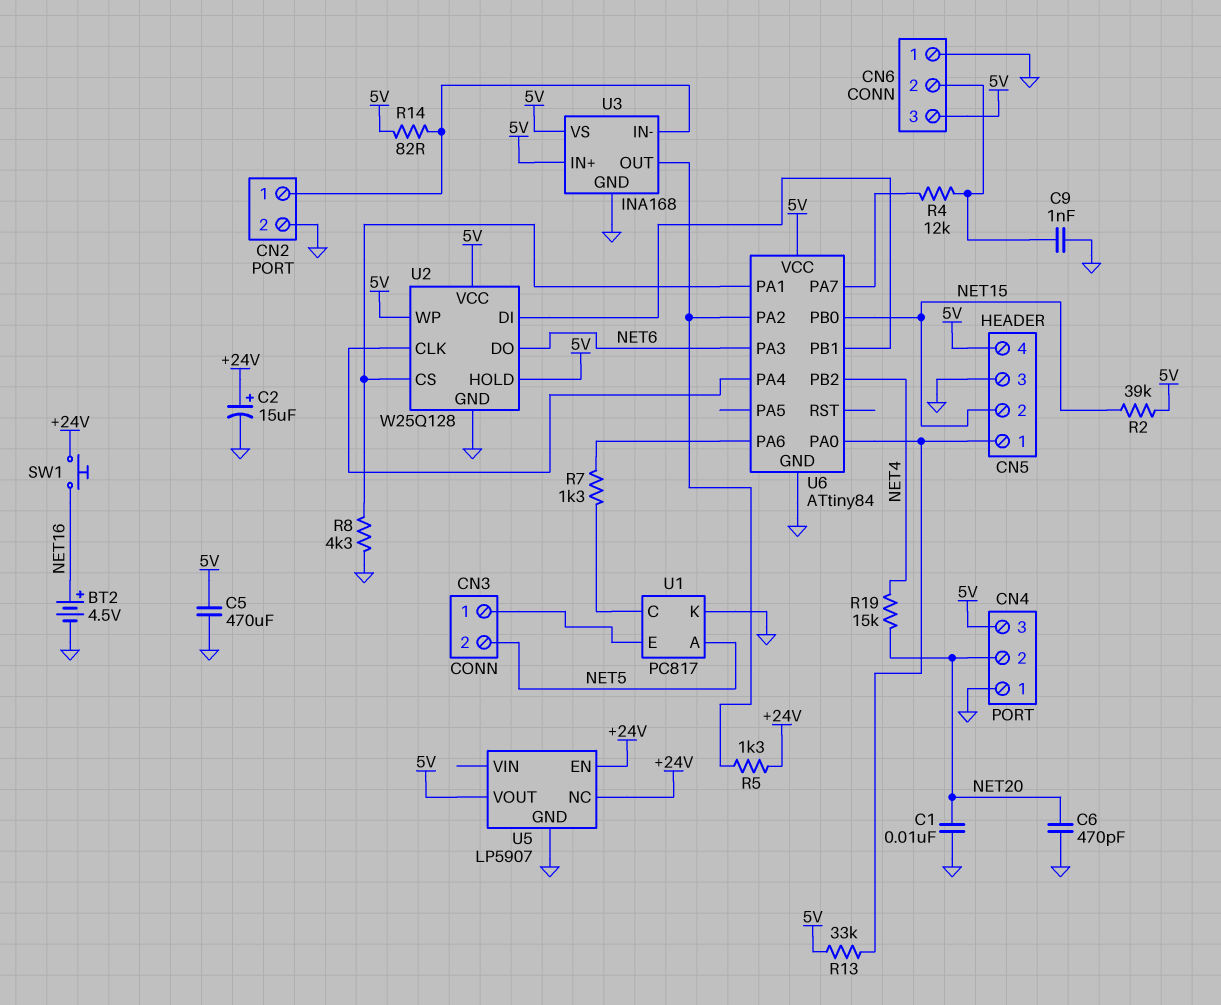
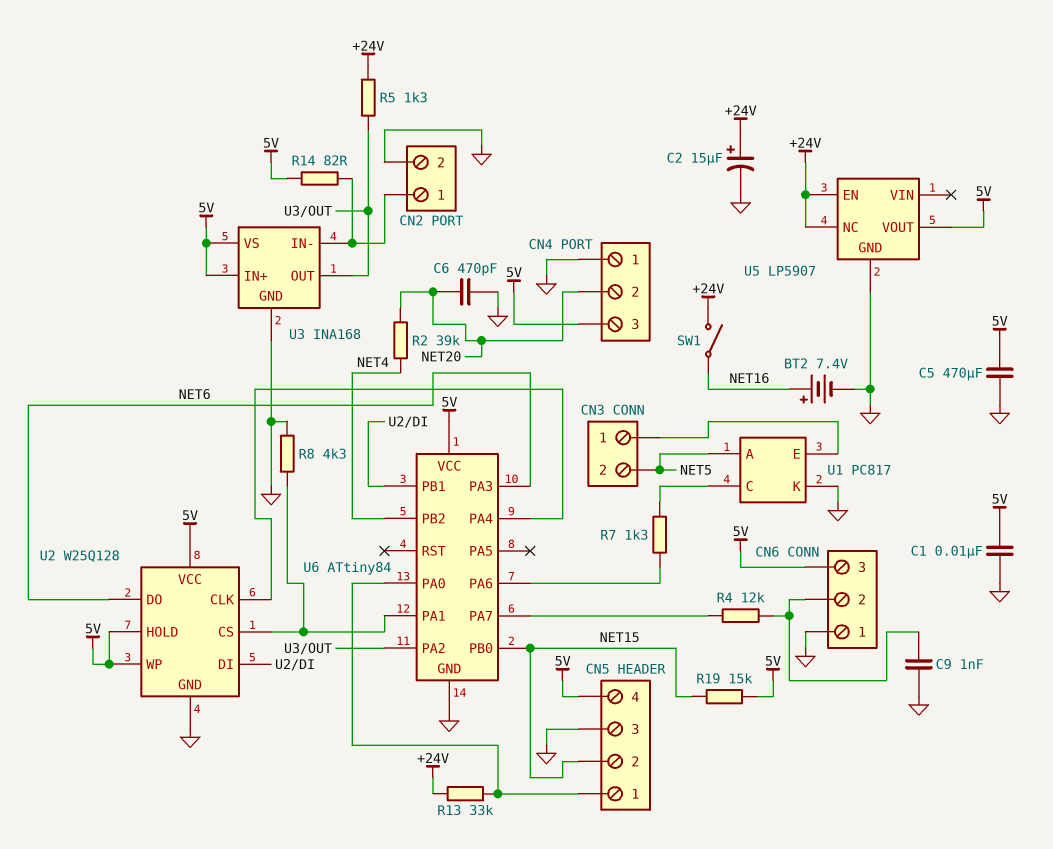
BT2: 4.5V (plus NET16, minus GND) -> 7.4V (plus NET16, minus GND)
C1: 10nF (GND, NET20) -> 10nF (5V, GND)
R2: 39k (5V, NET15) -> 39k (NET4, NET20)
R13: 33k (5V, CN5/1) -> 33k (+24V, CN5/1)
R19: 15k (NET4, NET20) -> 15k (5V, NET15)
SW1: button (+24V, NET16) -> switch (+24V, NET16)

